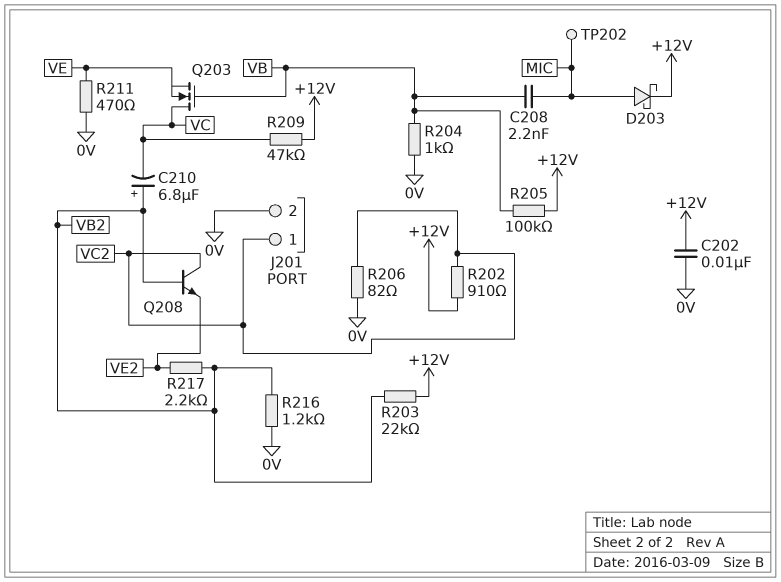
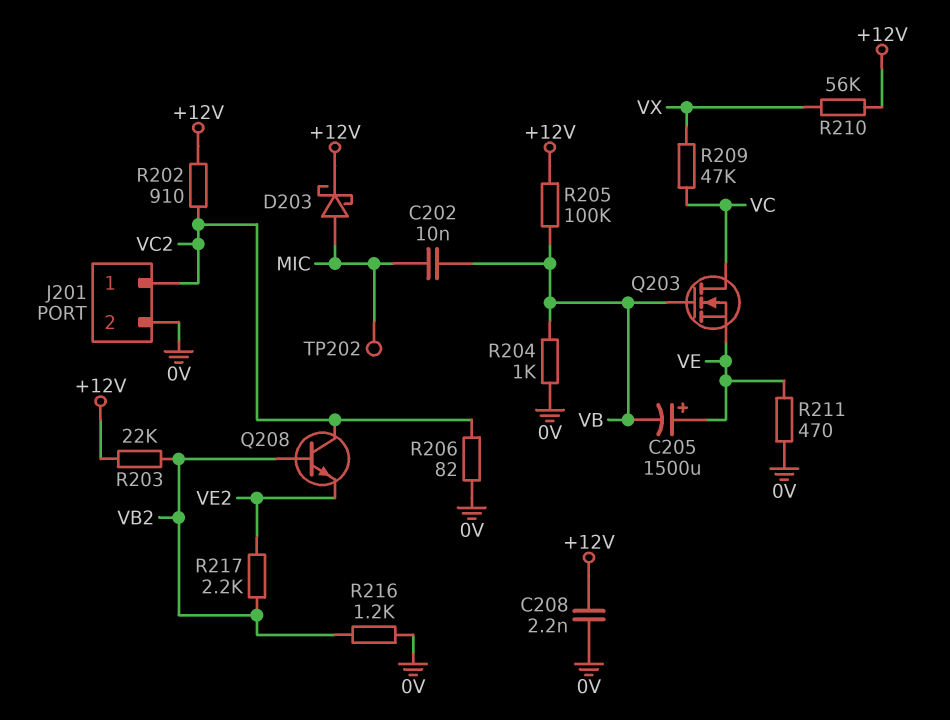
C202: 10nF (+12V, 0V) -> 10nF (MIC, VB)
C205: none -> 1500uF (plus VE, minus VB)
C208: 2.2nF (MIC, VB) -> 2.2nF (+12V, 0V)
C210: 6.8uF (plus VB2, minus VC) -> none
R209: 47k (+12V, VC) -> 47k (VC, VX)
R210: none -> 56k (+12V, VX)

